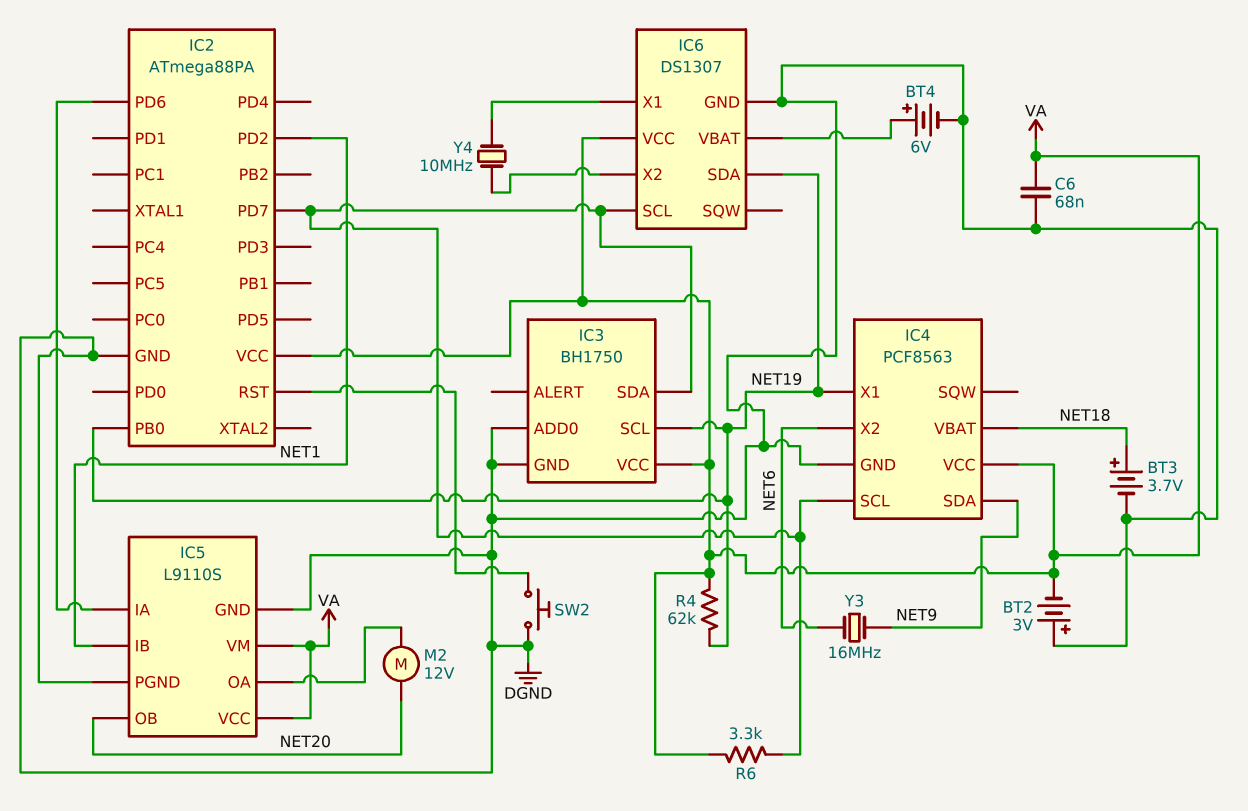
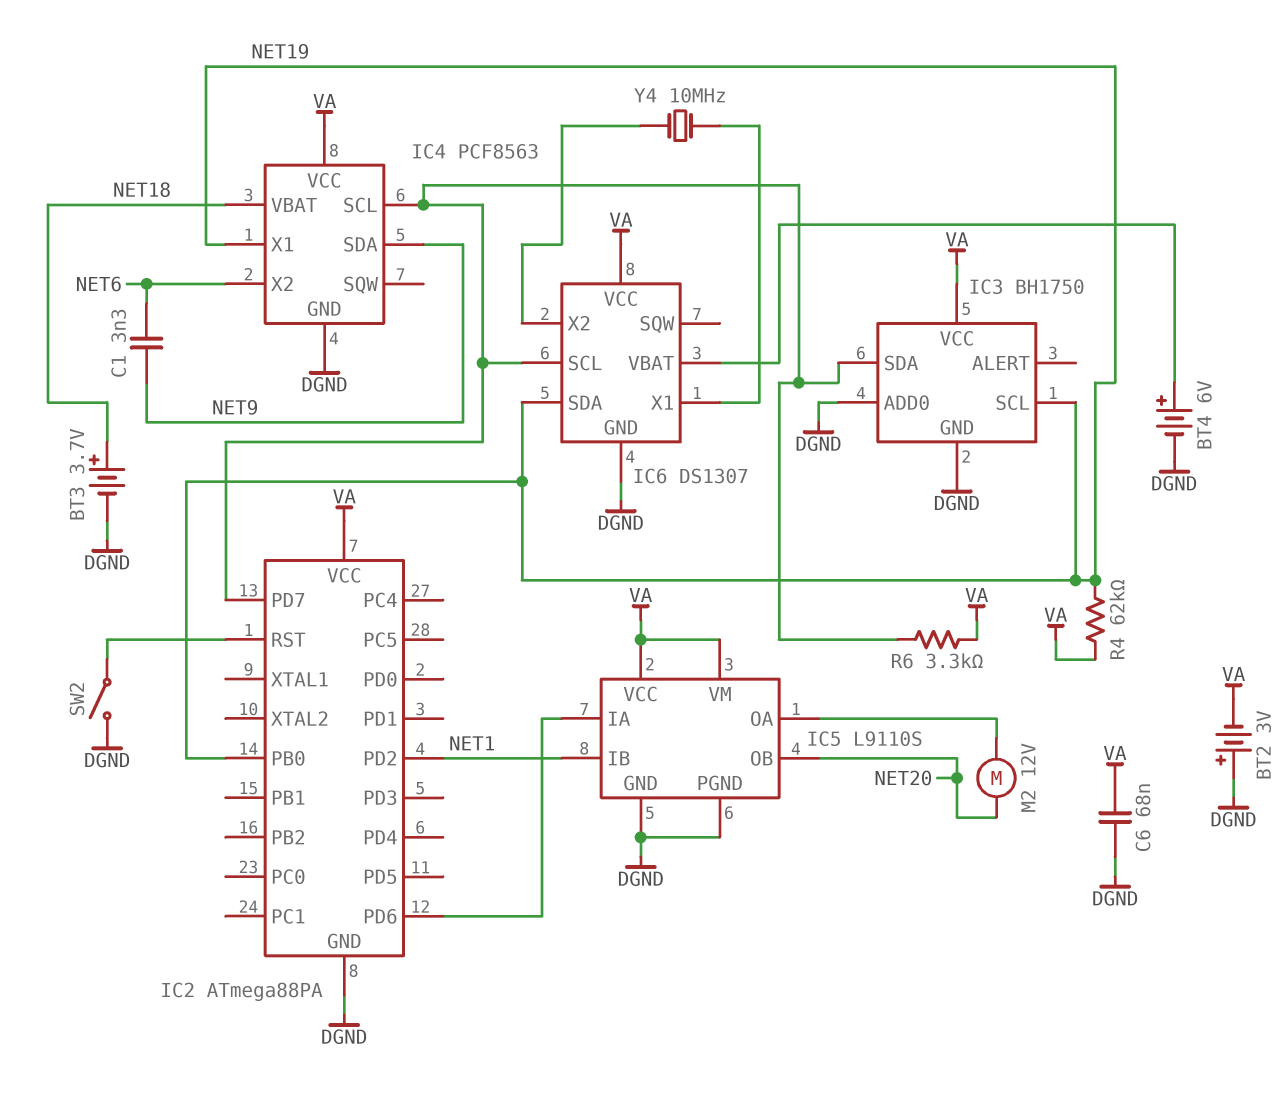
C1: none -> 3.3nF (NET6, NET9)
SW2: button (DGND, IC2/RST) -> switch (DGND, IC2/RST)
Y3: 16MHz (NET6, NET9) -> none

